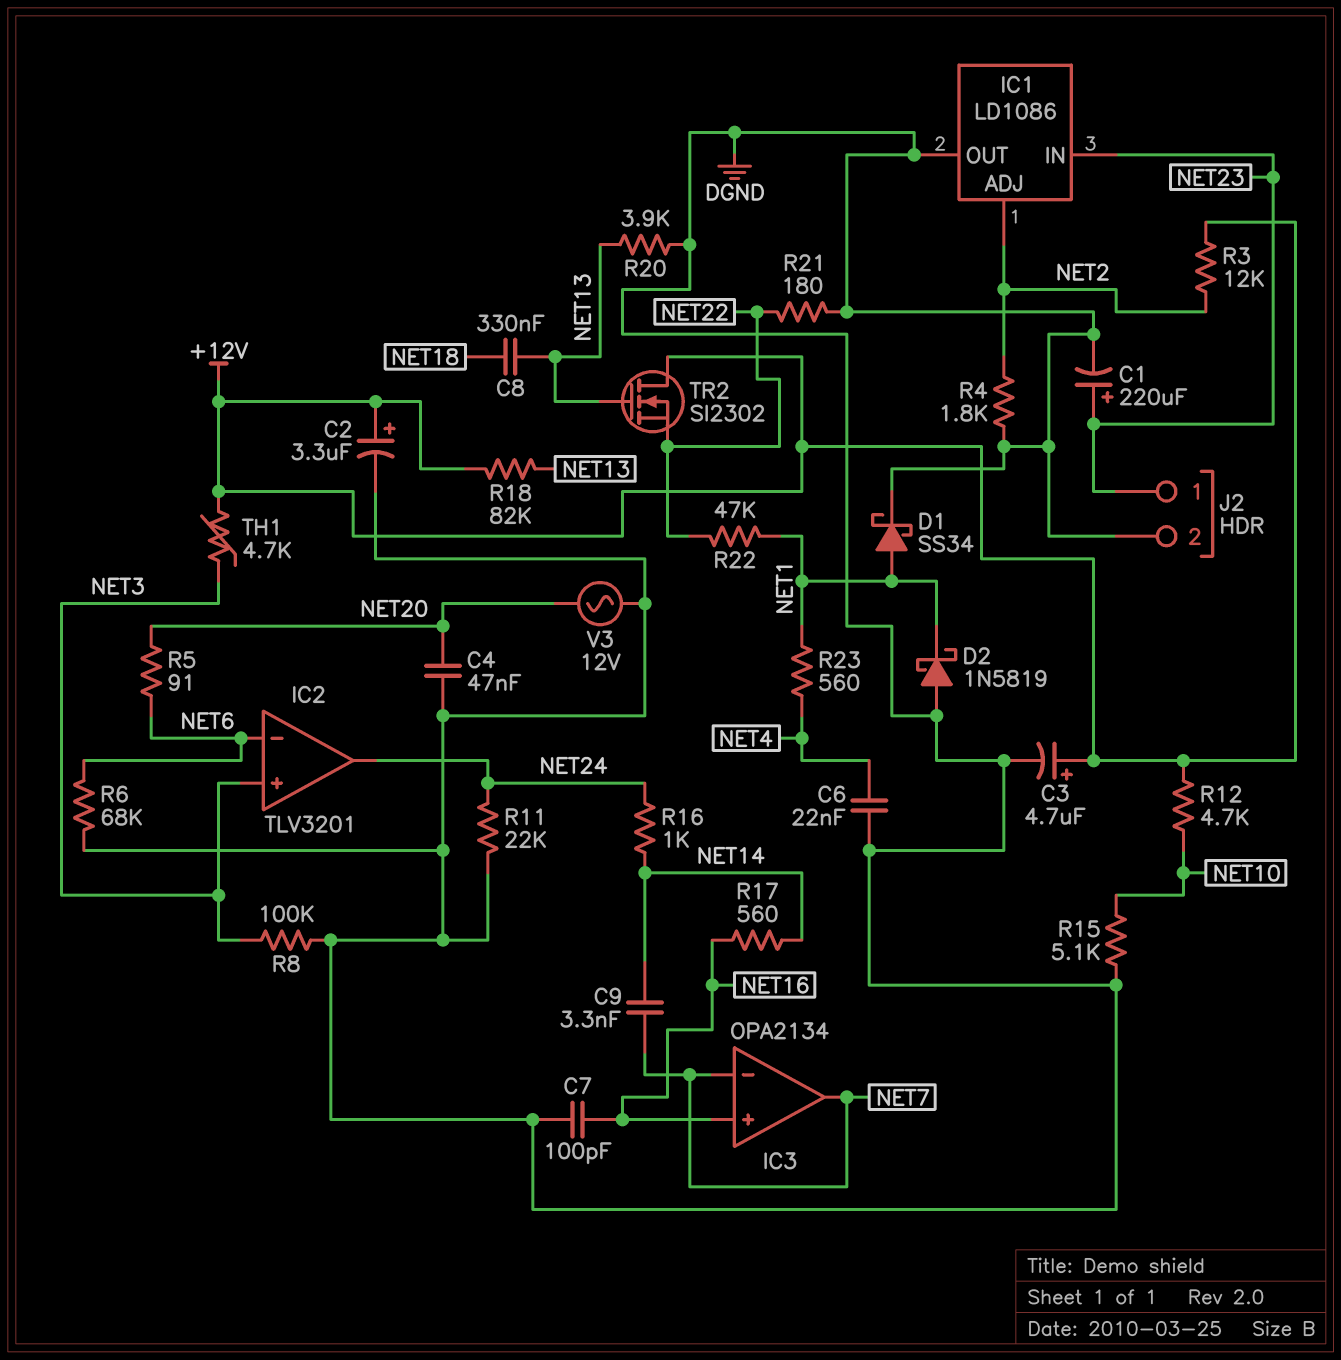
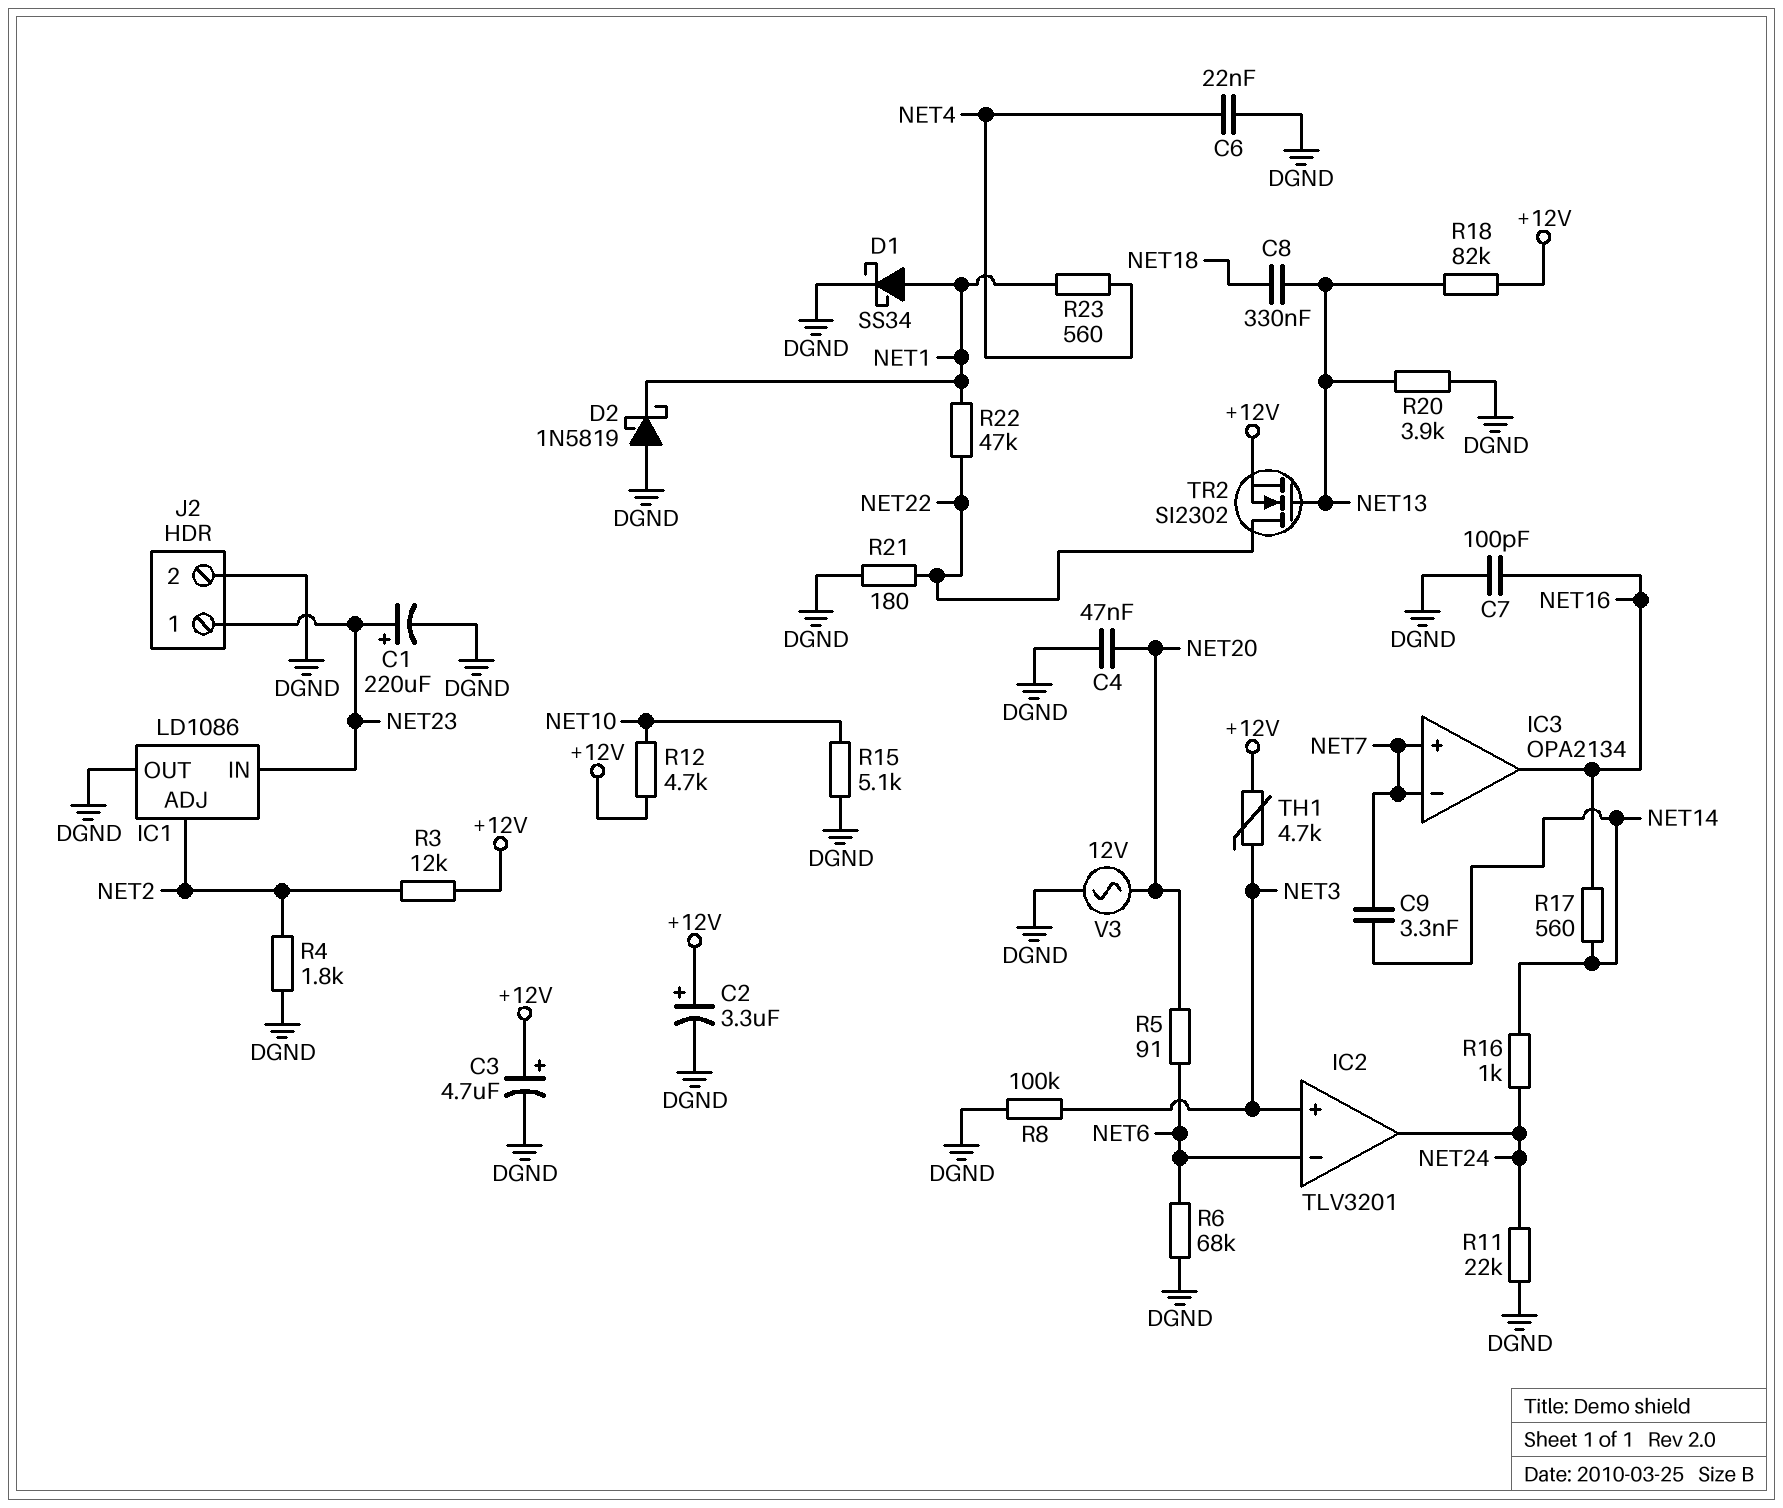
IC3 pin in+: NET16 -> NET7
IC3 pin out: NET7 -> NET16
TR2: NMOS SI2302 (G NET13, D +12V, S NET22) -> NMOS SI2302 (G NET13, D NET22, S +12V)

